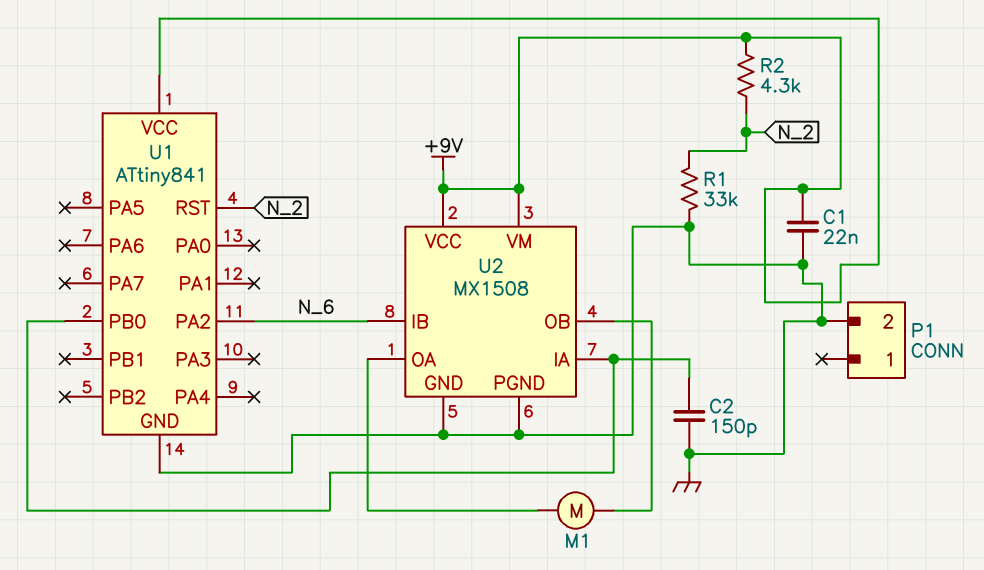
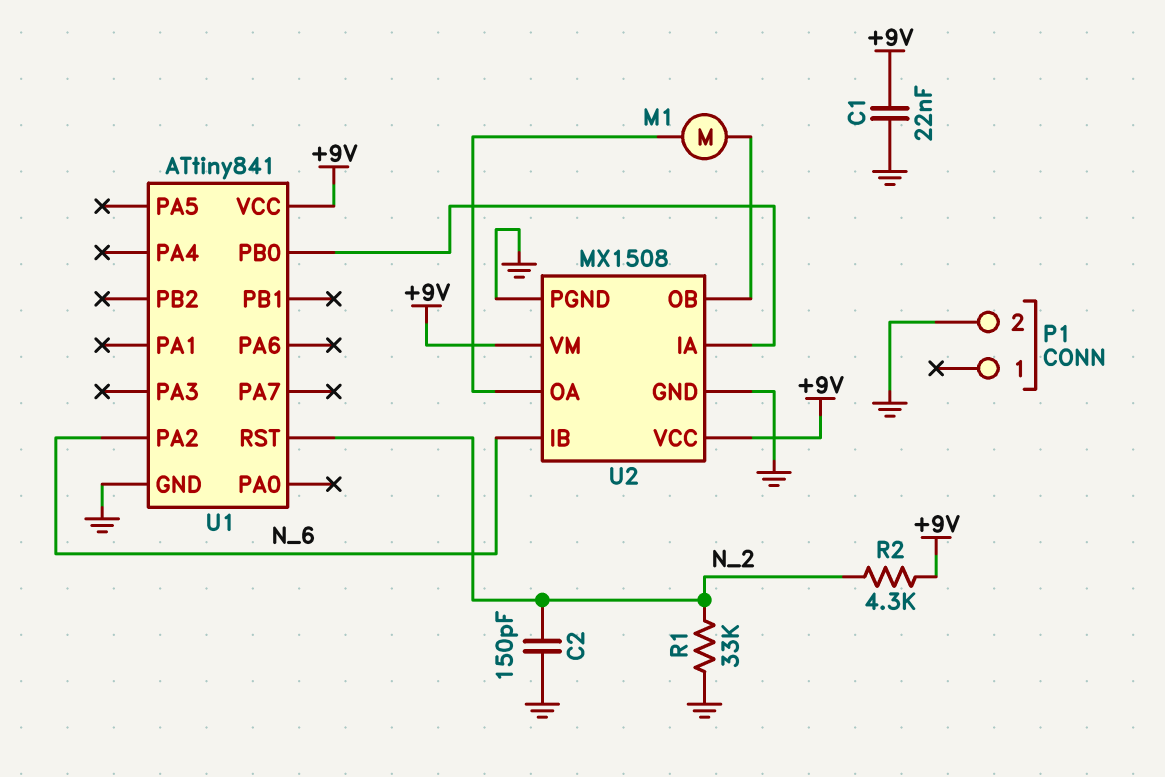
C2: 150pF (GND, U1/PB0) -> 150pF (GND, N_2)

